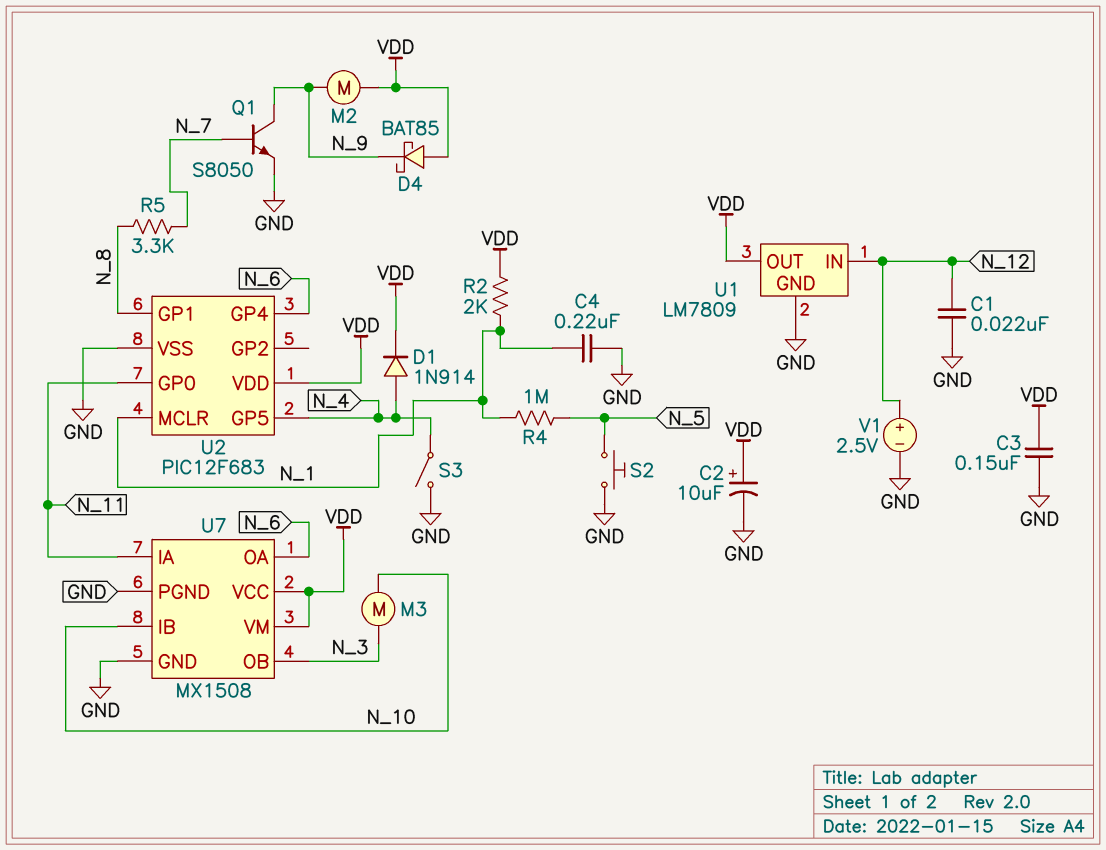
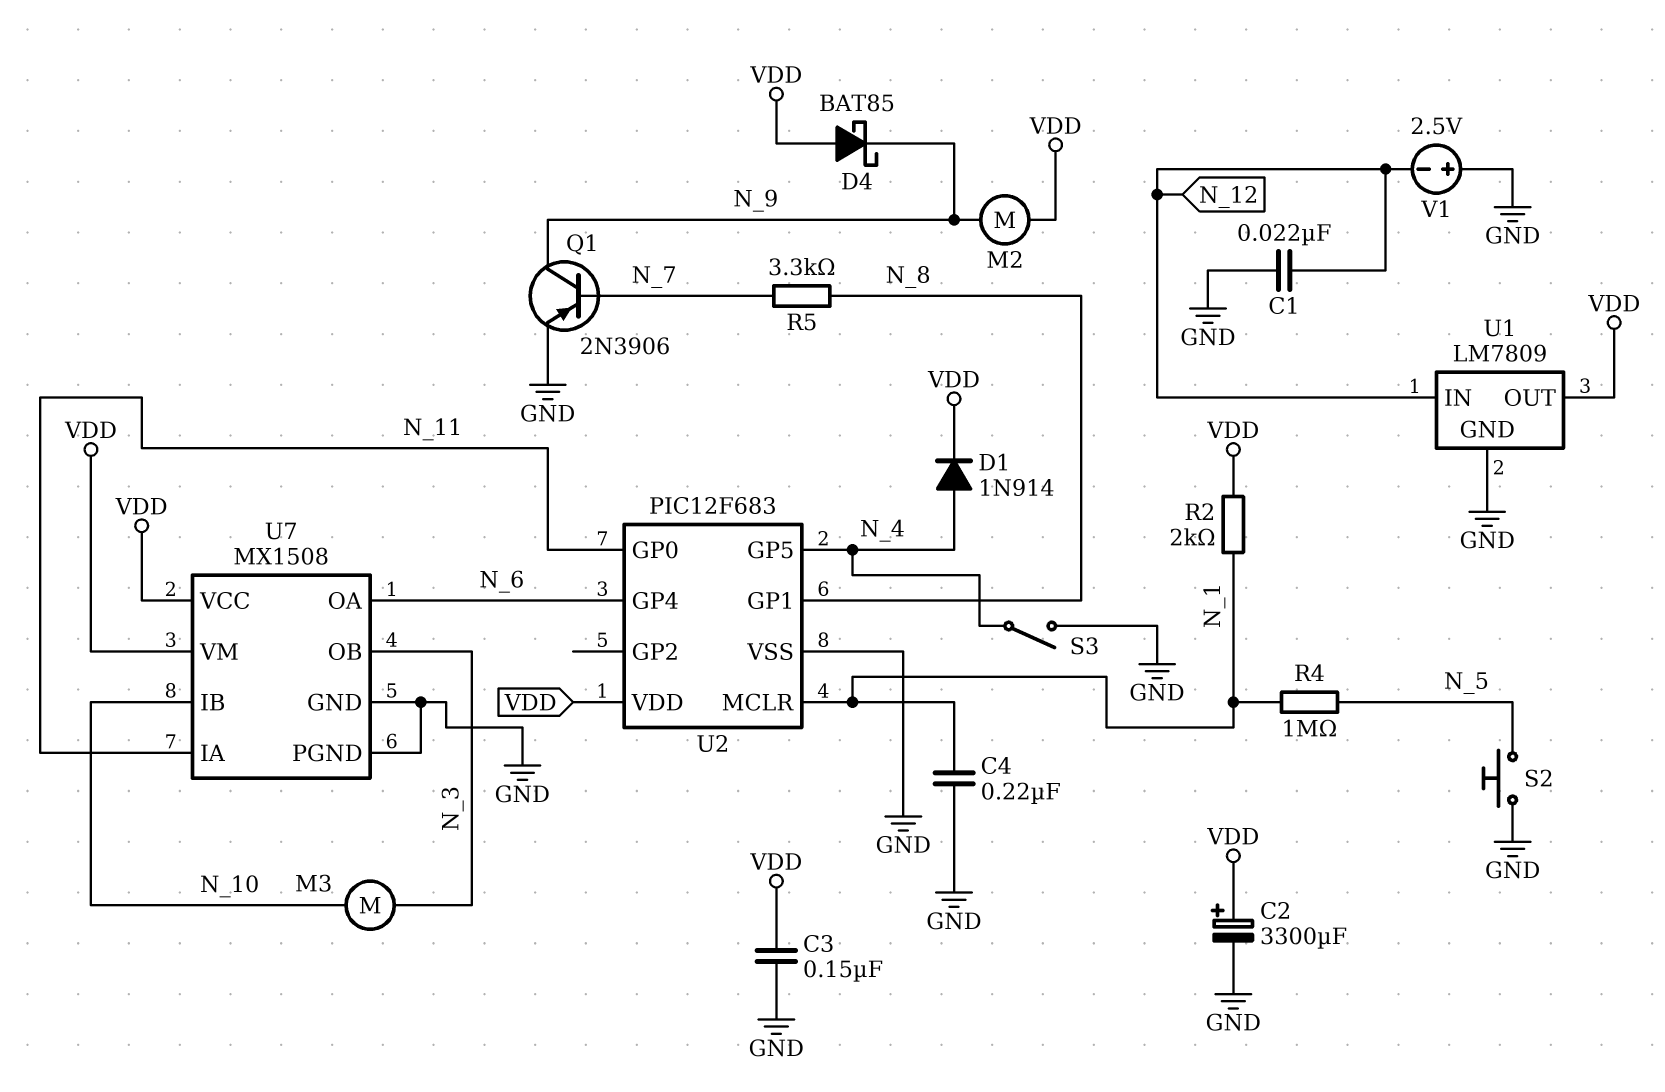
C2: 10uF (plus VDD, minus GND) -> 3300uF (plus VDD, minus GND)
Q1: NPN S8050 (B N_7, C N_9, E GND) -> PNP 2N3906 (B N_7, C N_9, E GND)
V1: 2.5V (plus N_12, minus GND) -> 2.5V (plus GND, minus N_12)

